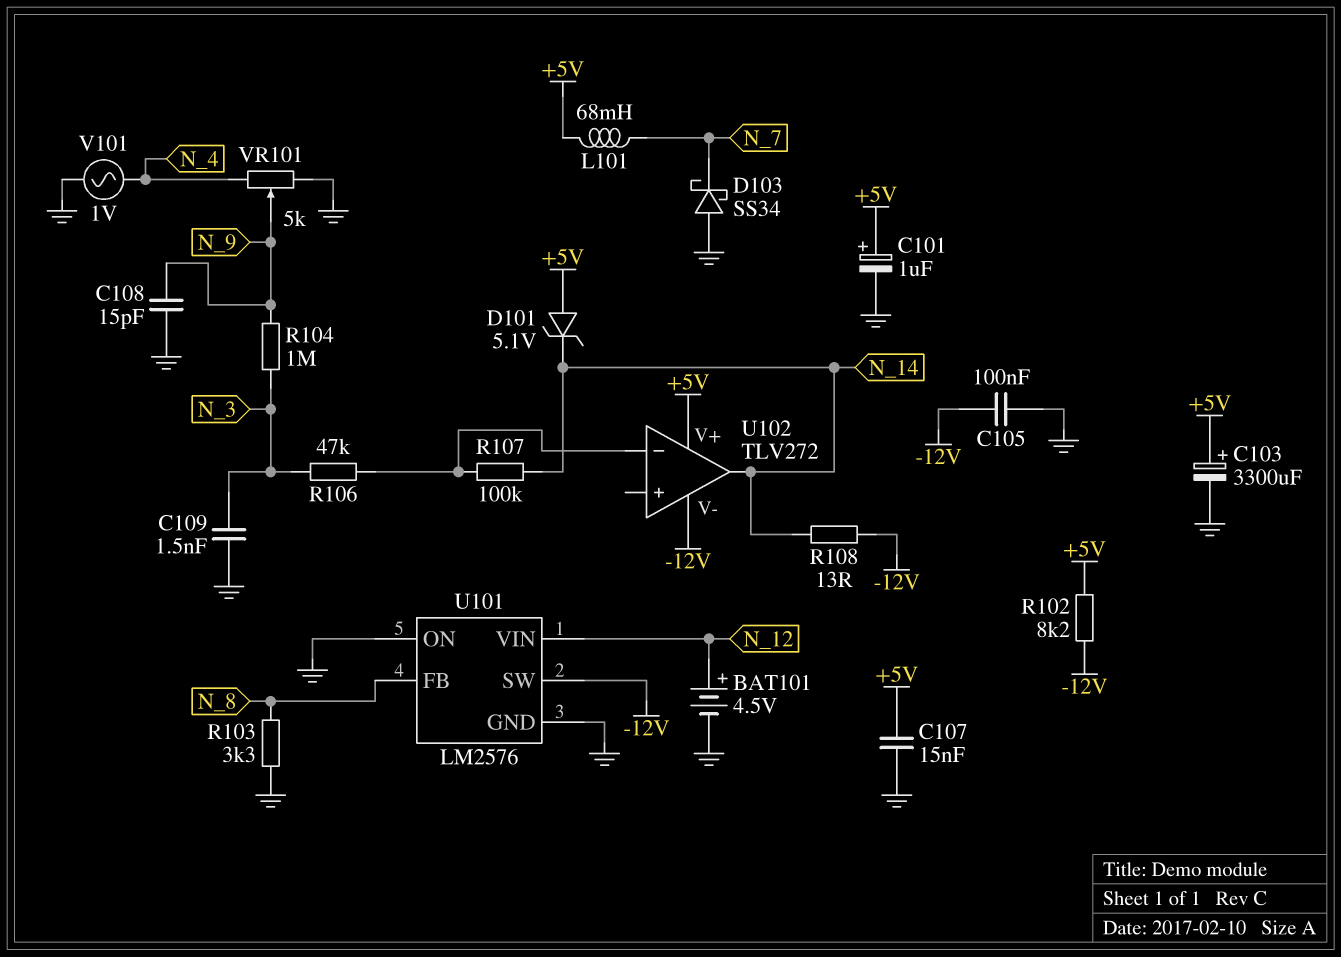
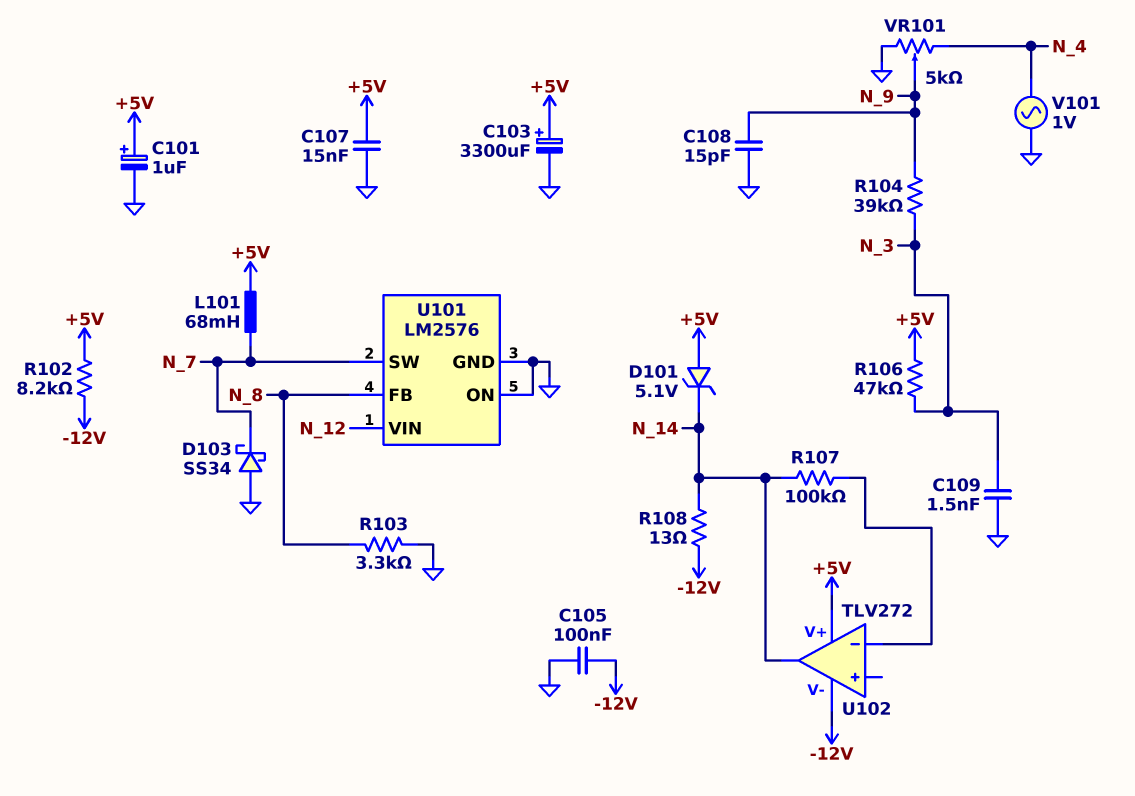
BAT101: 4.5V (plus N_12, minus GND) -> none
R104: 1M (N_3, N_9) -> 39k (N_3, N_9)
R106: 47k (N_3, U102/in-) -> 47k (+5V, N_3)
U101 pin SW: -12V -> N_7

